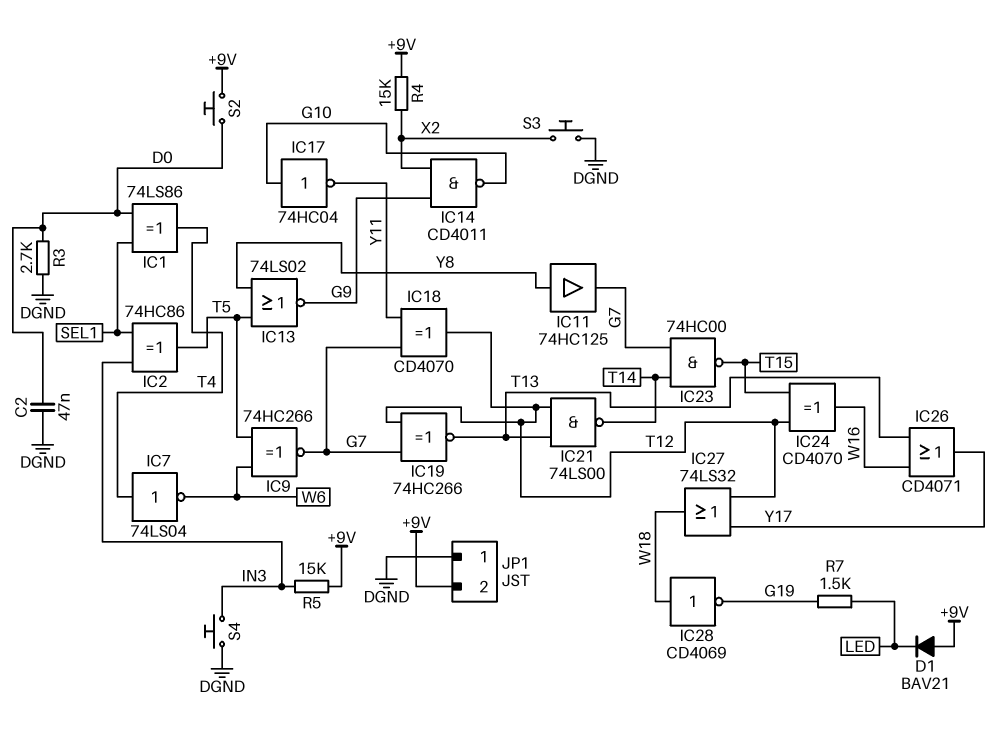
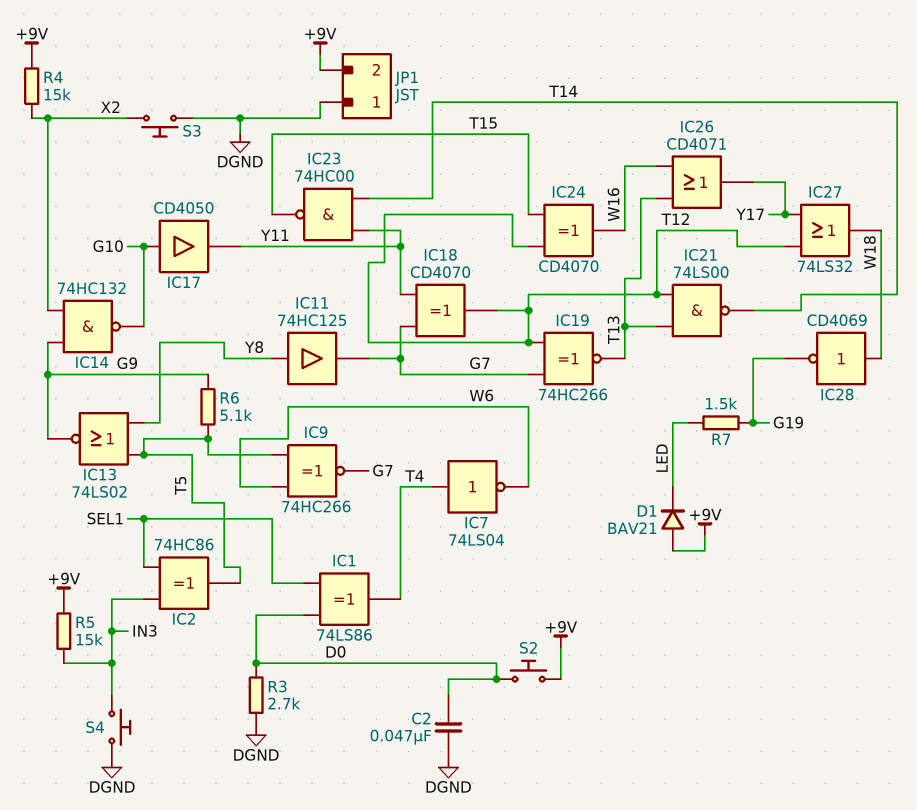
IC14: NAND CD4011 (in G9, in X2, out G10) -> NAND 74HC132 (in G9, in X2, out G10)
IC17: NOT 74HC04 (in G10, out Y11) -> buffer CD4050 (in G10, out Y11)
IC23: NAND 74HC00 (in G7, in T14, out T15) -> NAND 74HC00 (in T14, in Y11, out T15)
R6: none -> 5.1k (G9, T5)

